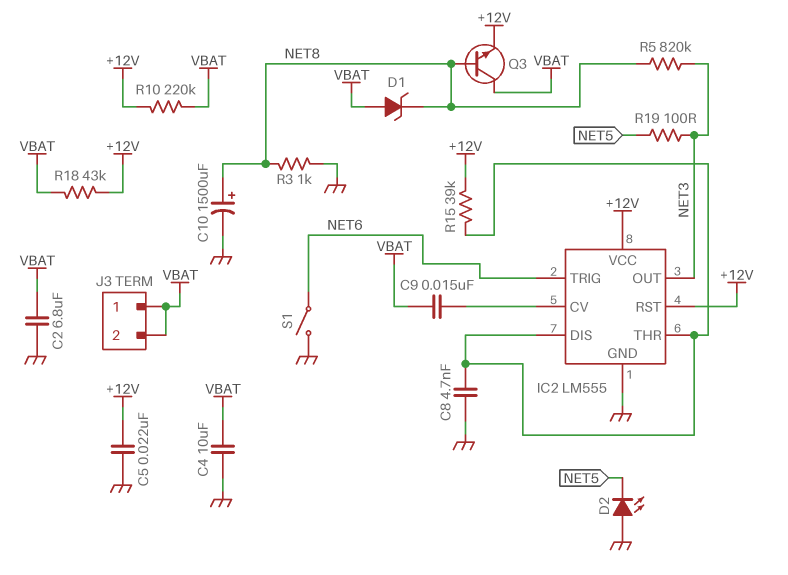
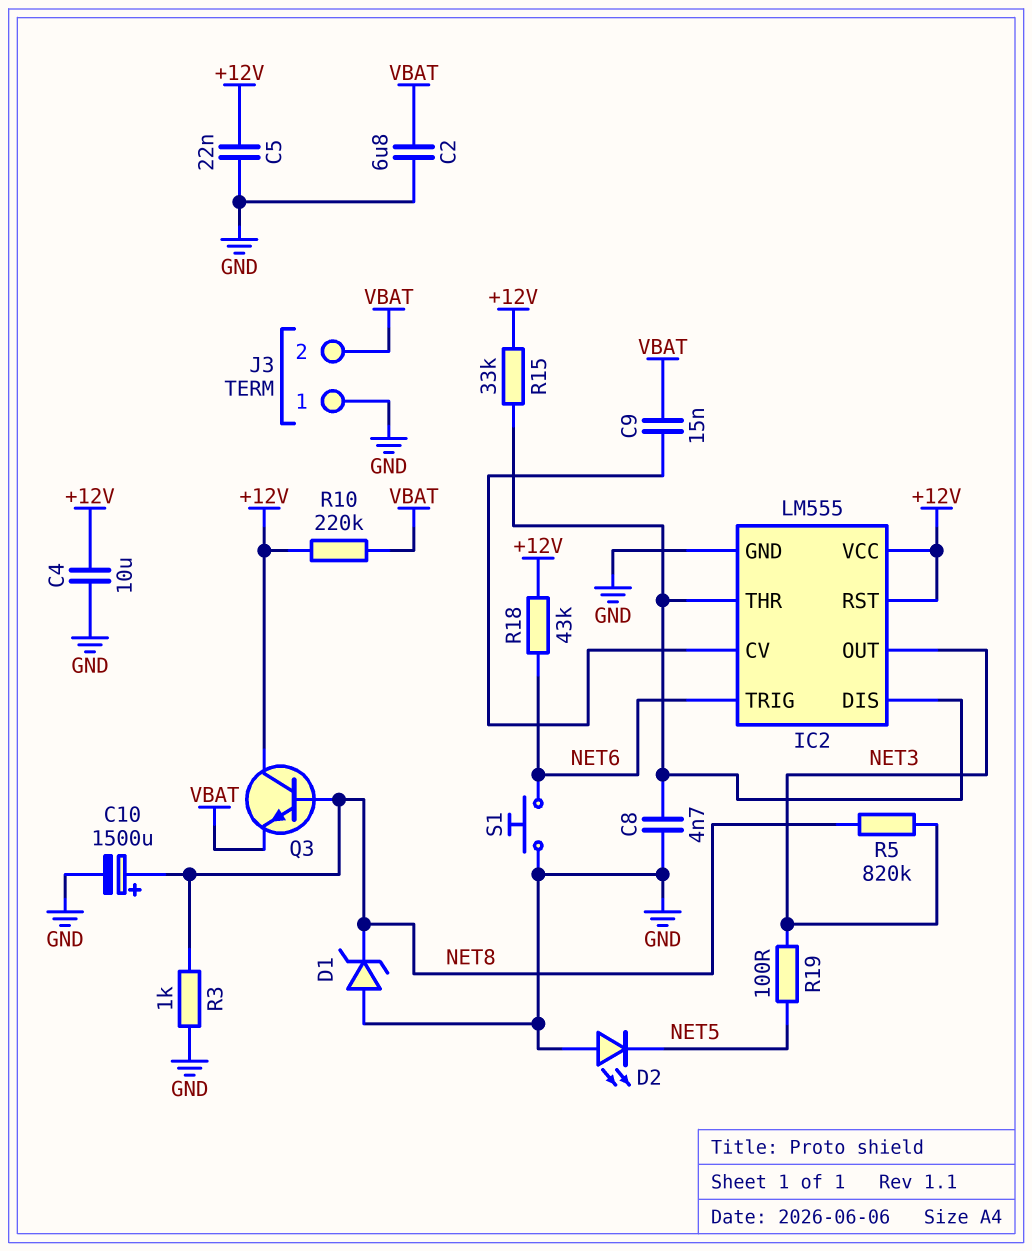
C4: 10uF (GND, VBAT) -> 10uF (+12V, GND)
D1: zener (A VBAT, K NET8) -> zener (A GND, K NET8)
J3 pin 1: VBAT -> GND
Q3: NPN (B NET8, C VBAT, E +12V) -> NPN (B NET8, C +12V, E VBAT)
R15: 39k (+12V, IC2/DIS) -> 33k (+12V, IC2/DIS)
R18: 43k (+12V, VBAT) -> 43k (+12V, NET6)
S1: switch (GND, NET6) -> button (GND, NET6)

